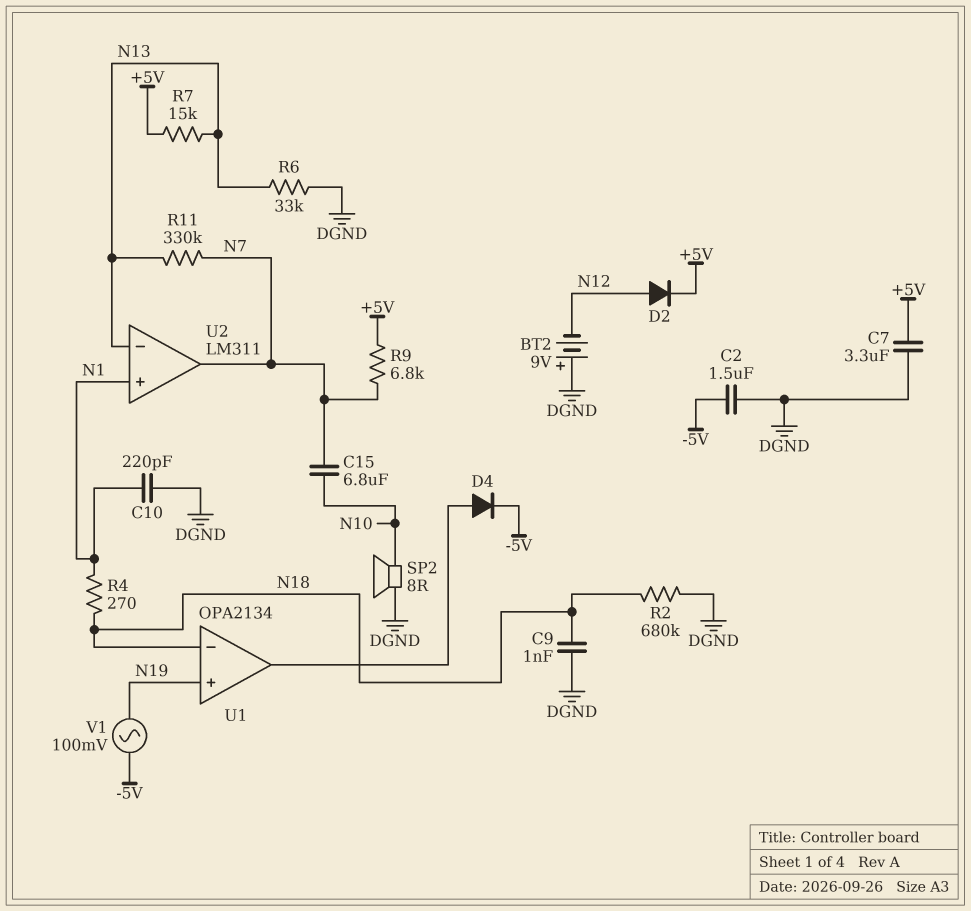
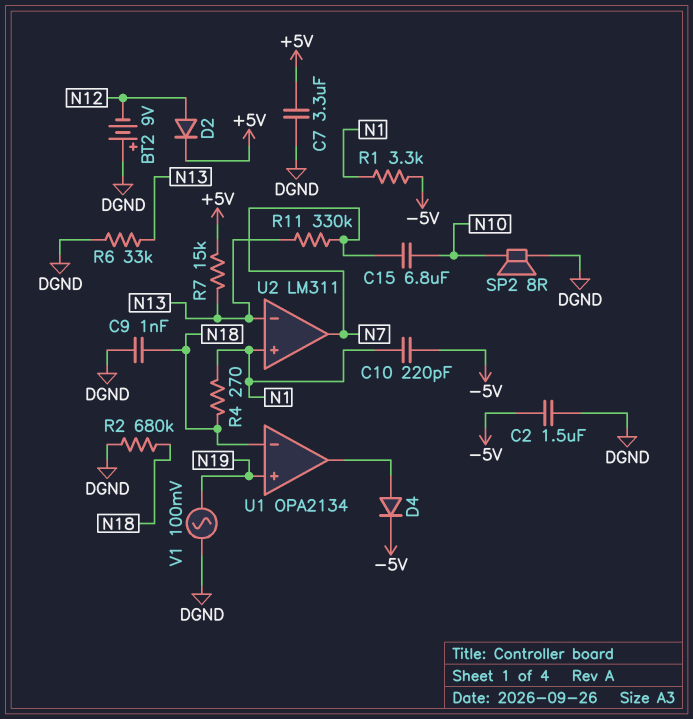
C10: 220pF (DGND, N1) -> 220pF (-5V, N1)
R1: none -> 3.3k (-5V, N1)
R9: 6.8k (+5V, N7) -> none
V1: AC 100mV (-5V, N19) -> AC 100mV (DGND, N19)

